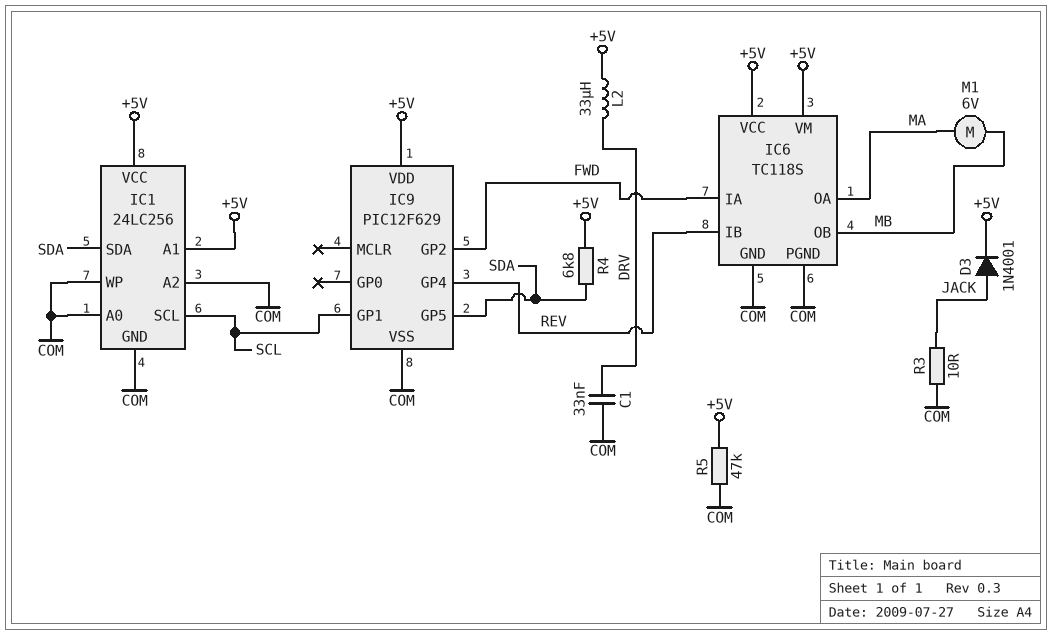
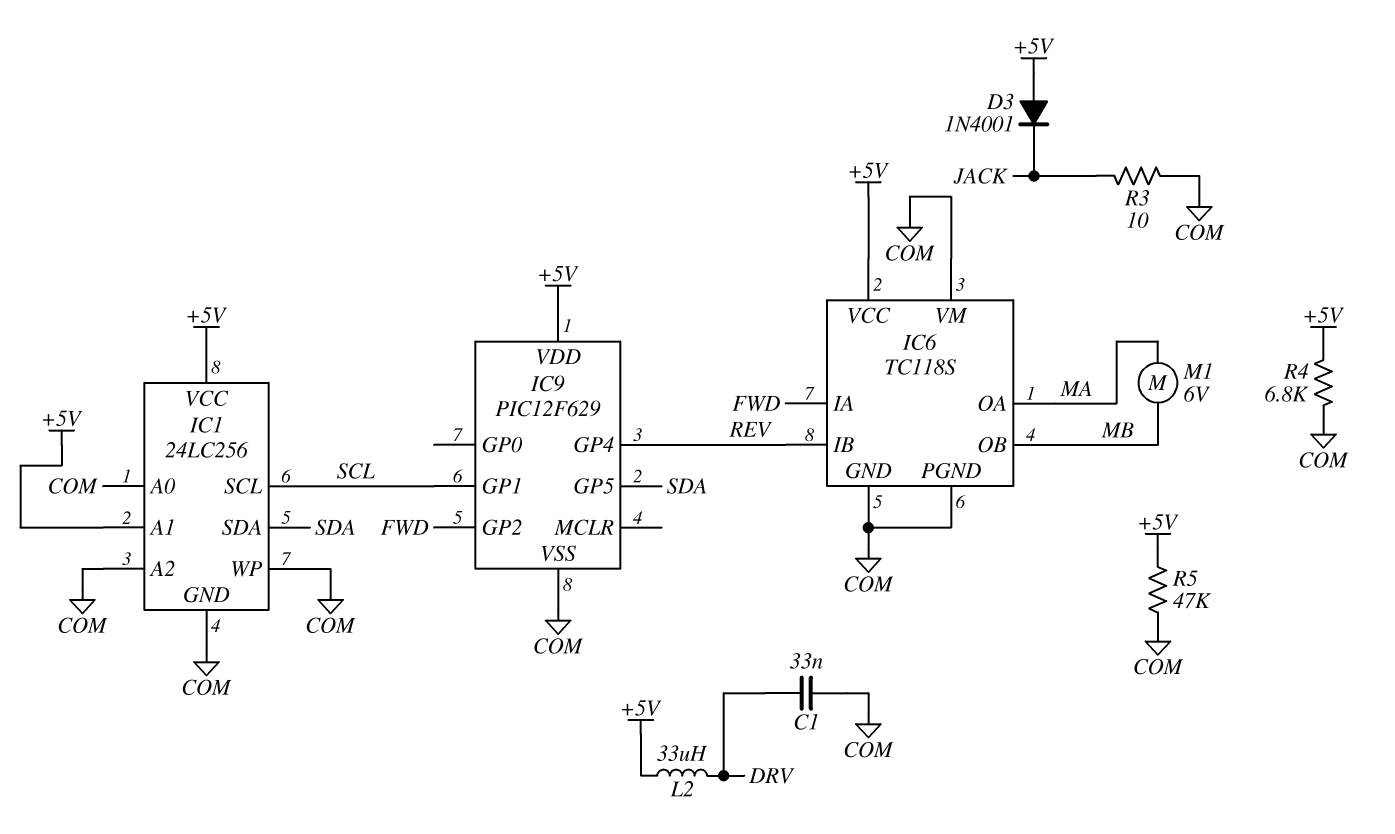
D3: diode 1N4001 (A JACK, K +5V) -> diode 1N4001 (A +5V, K JACK)
IC6 pin VM: +5V -> COM
R4: 6.8k (+5V, SDA) -> 6.8k (+5V, COM)

